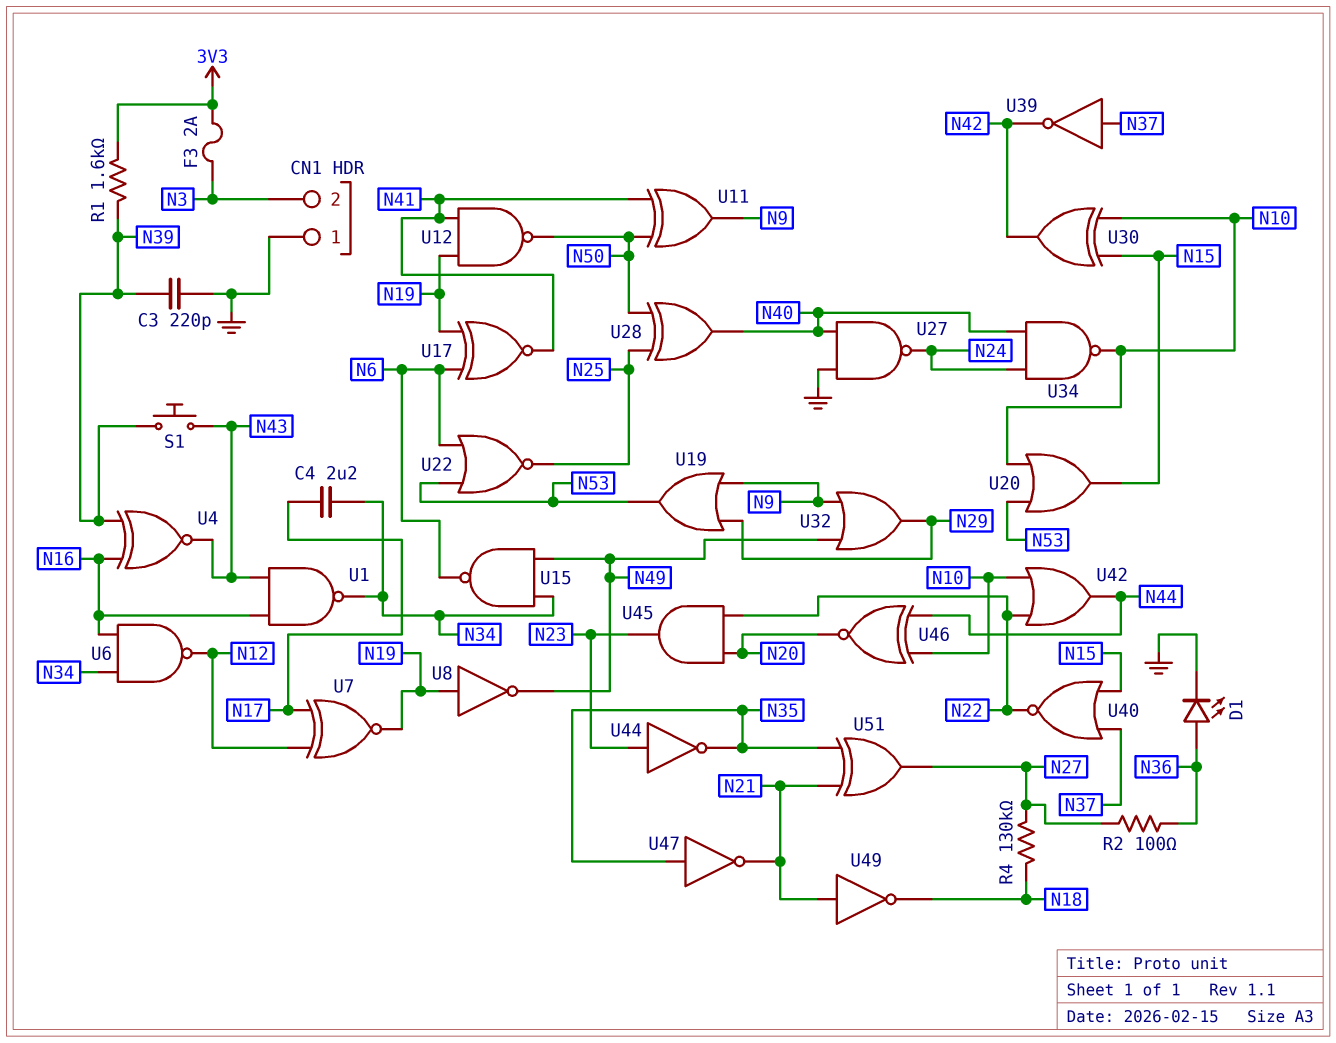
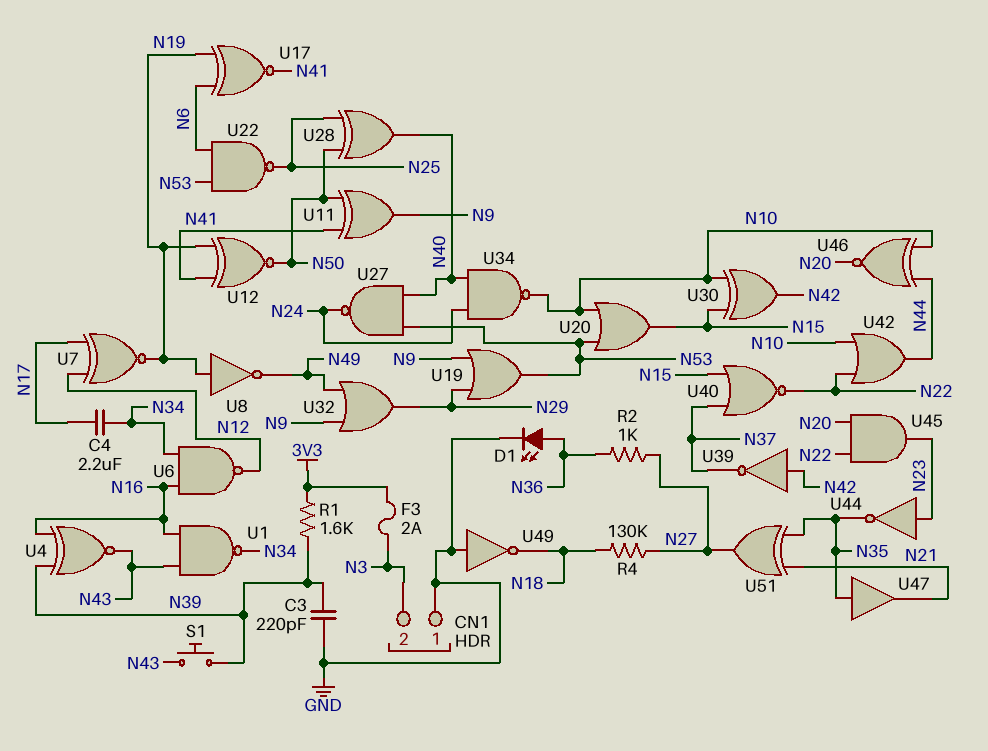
R2: 100 (N27, N36) -> 1k (N27, N36)
U12: NAND (in N19, in N41, out N50) -> XNOR (in N19, in N41, out N50)
U15: NAND (in N34, in N49, out N6) -> none
U22: NOR (in N6, in N53, out N25) -> NAND (in N6, in N53, out N25)
U27: NAND (in GND, in N40, out N24) -> NAND (in N40, in N53, out N24)
U39: NOT (in N37, out N42) -> NOT (in N42, out N37)
U47: NOT (in N35, out N21) -> buffer (in N35, out N21)
U49: NOT (in N21, out N18) -> NOT (in GND, out N18)

